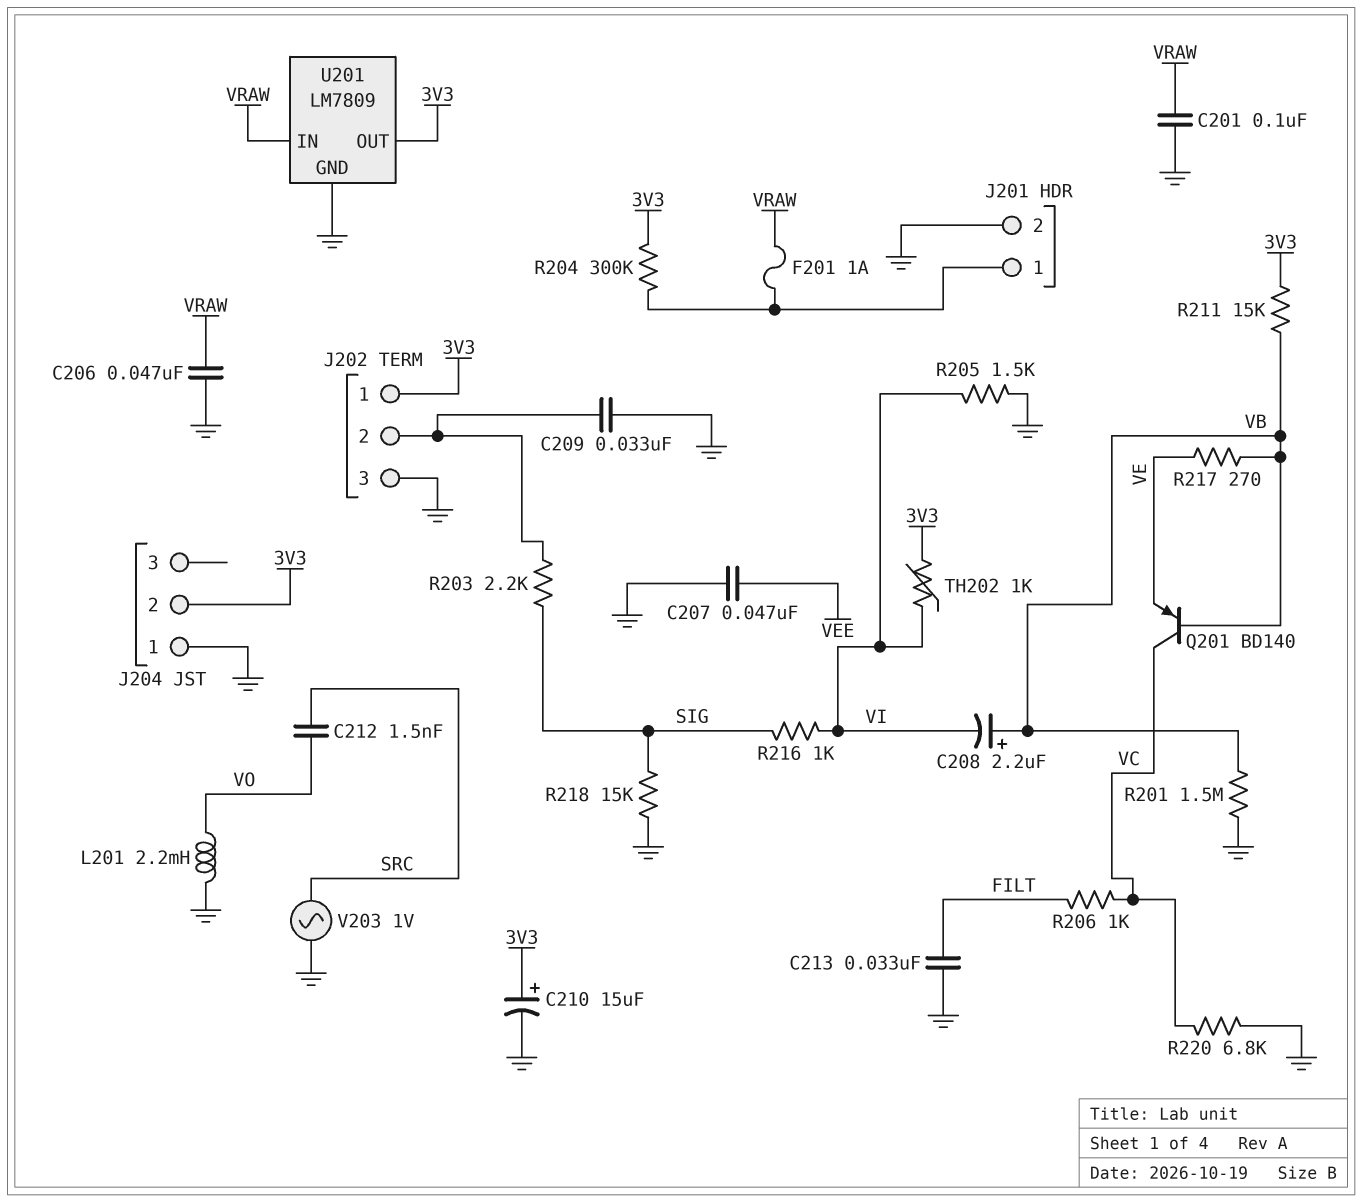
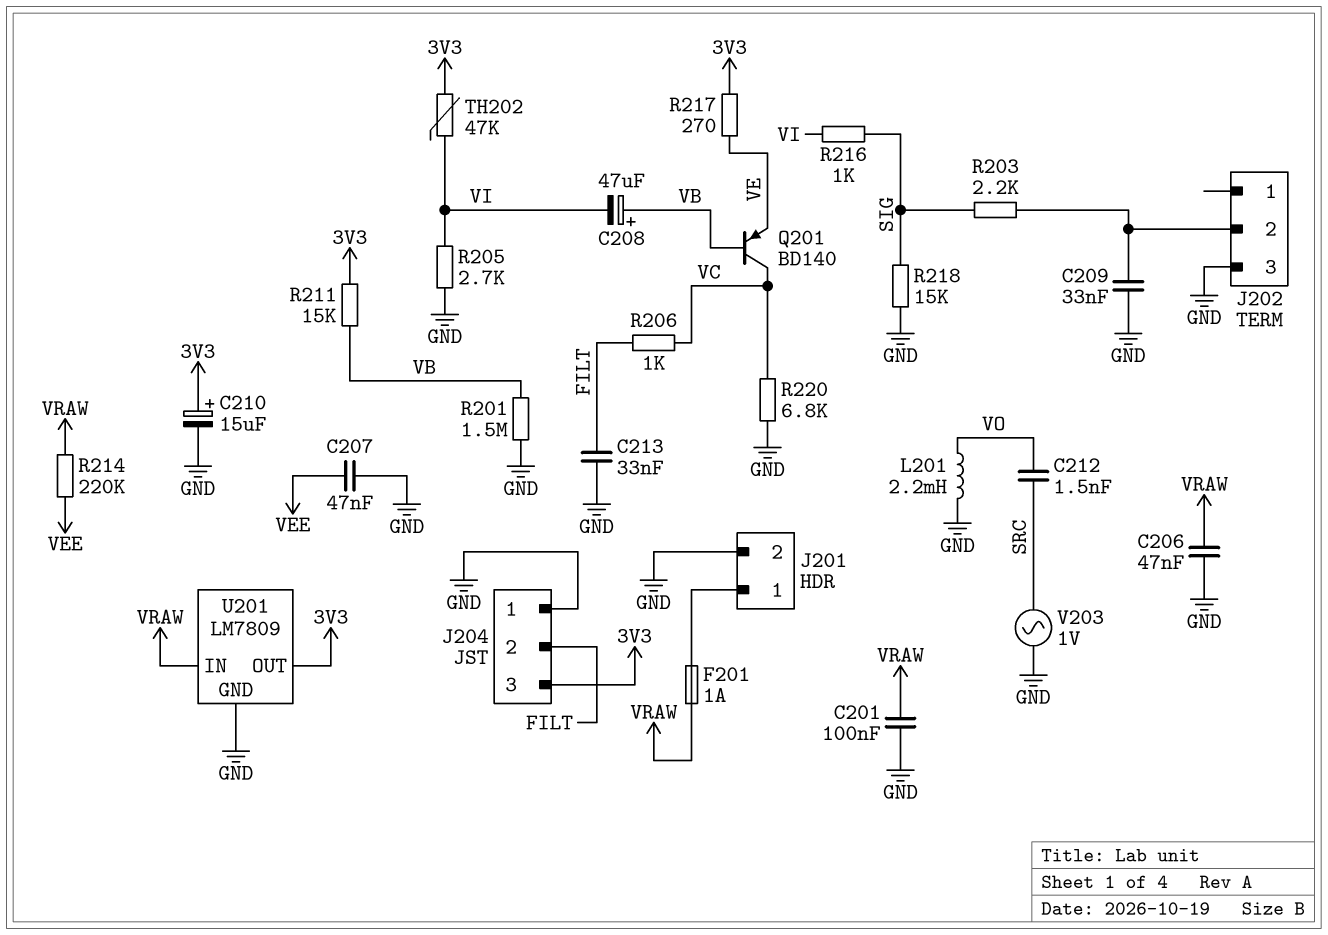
C208: 2.2uF (plus VB, minus VI) -> 47uF (plus VB, minus VI)
J202 pin 1: 3V3 -> none
J204 pin 2: 3V3 -> FILT
J204 pin 3: none -> 3V3
R204: 300k (3V3, J201/1) -> none
R205: 1.5k (GND, VI) -> 2.7k (GND, VI)
R214: none -> 220k (VEE, VRAW)
R217: 270 (VB, VE) -> 270 (3V3, VE)
TH202: 1k (3V3, VI) -> 47k (3V3, VI)

